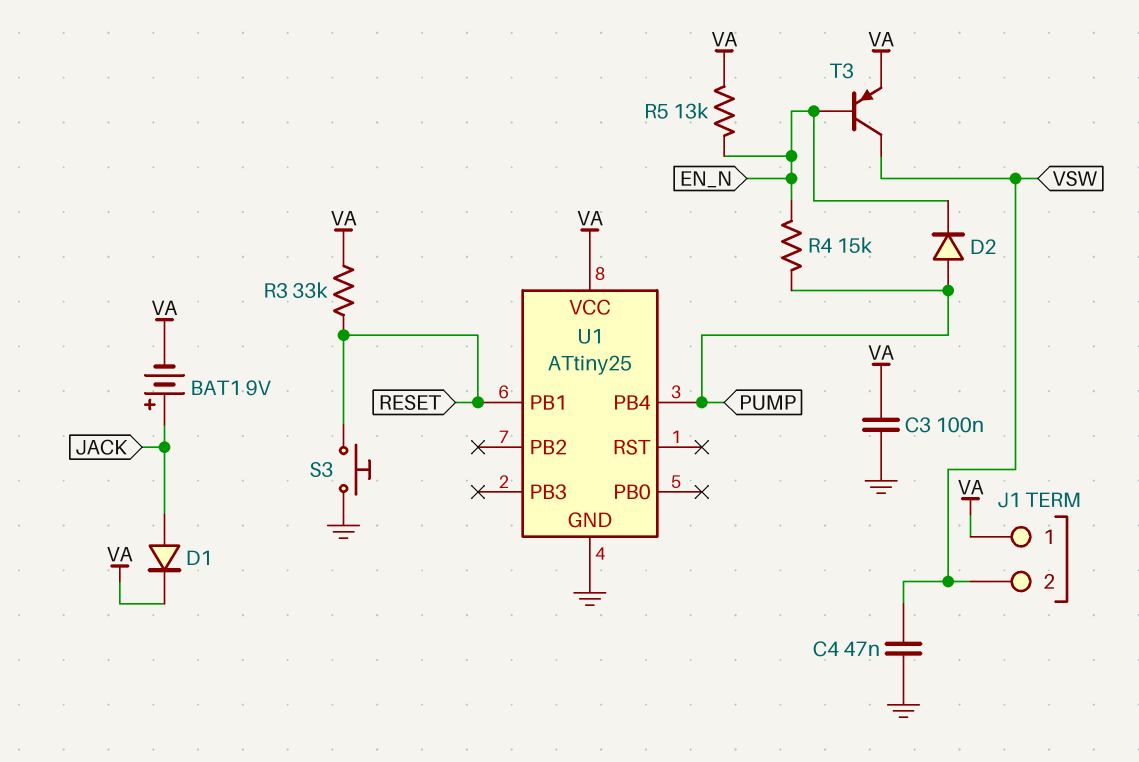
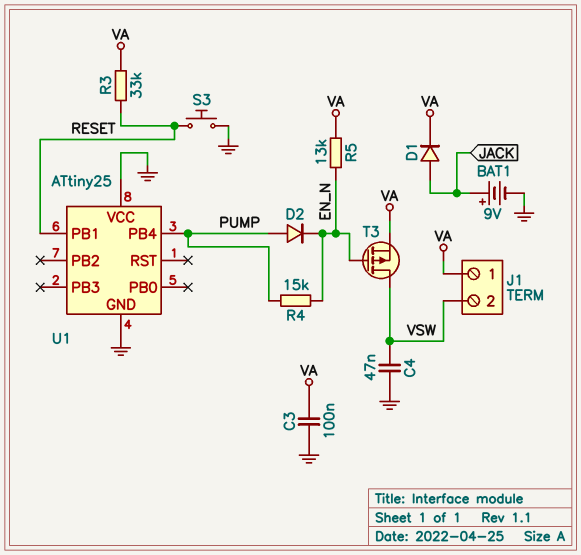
BAT1: 9V (plus JACK, minus VA) -> 9V (plus JACK, minus GND)
T3: PNP (B EN_N, C VSW, E VA) -> PMOS (G EN_N, D VSW, S VA)
U1 pin VCC: VA -> GND

